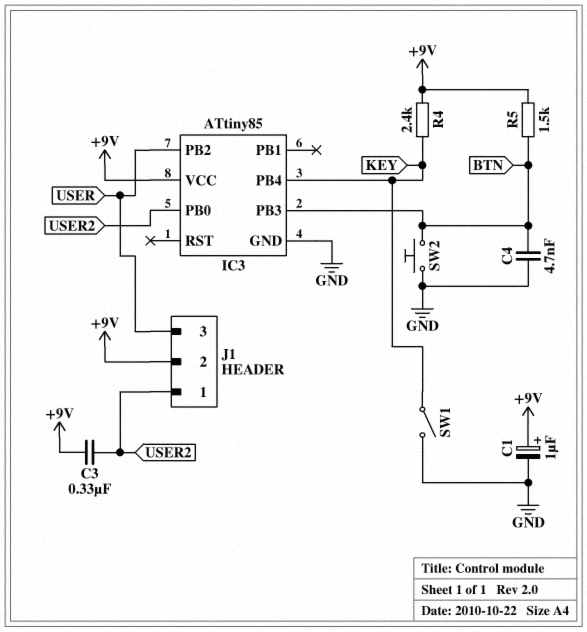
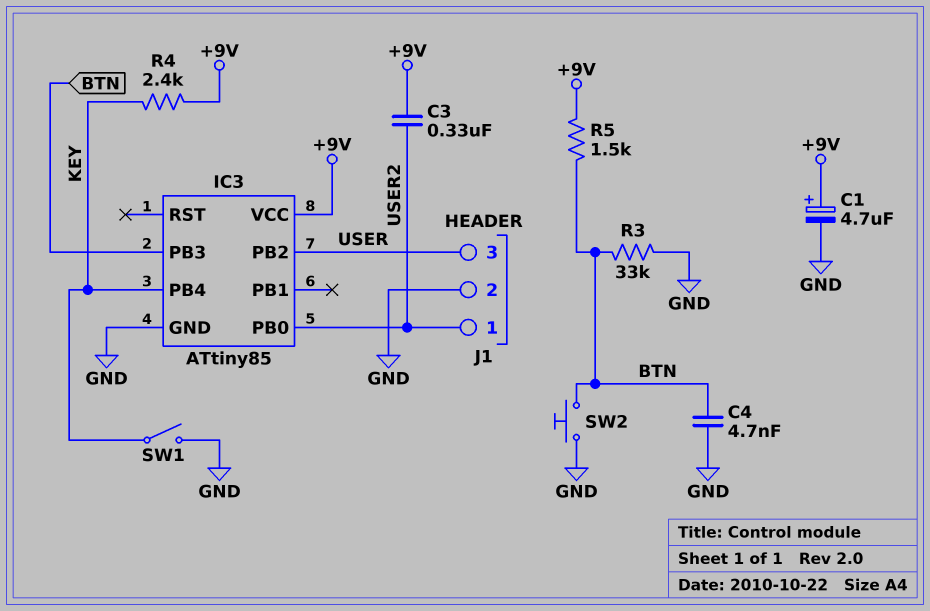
C1: 1uF (plus +9V, minus GND) -> 4.7uF (plus +9V, minus GND)
J1 pin 2: +9V -> GND
R3: none -> 33k (BTN, GND)

